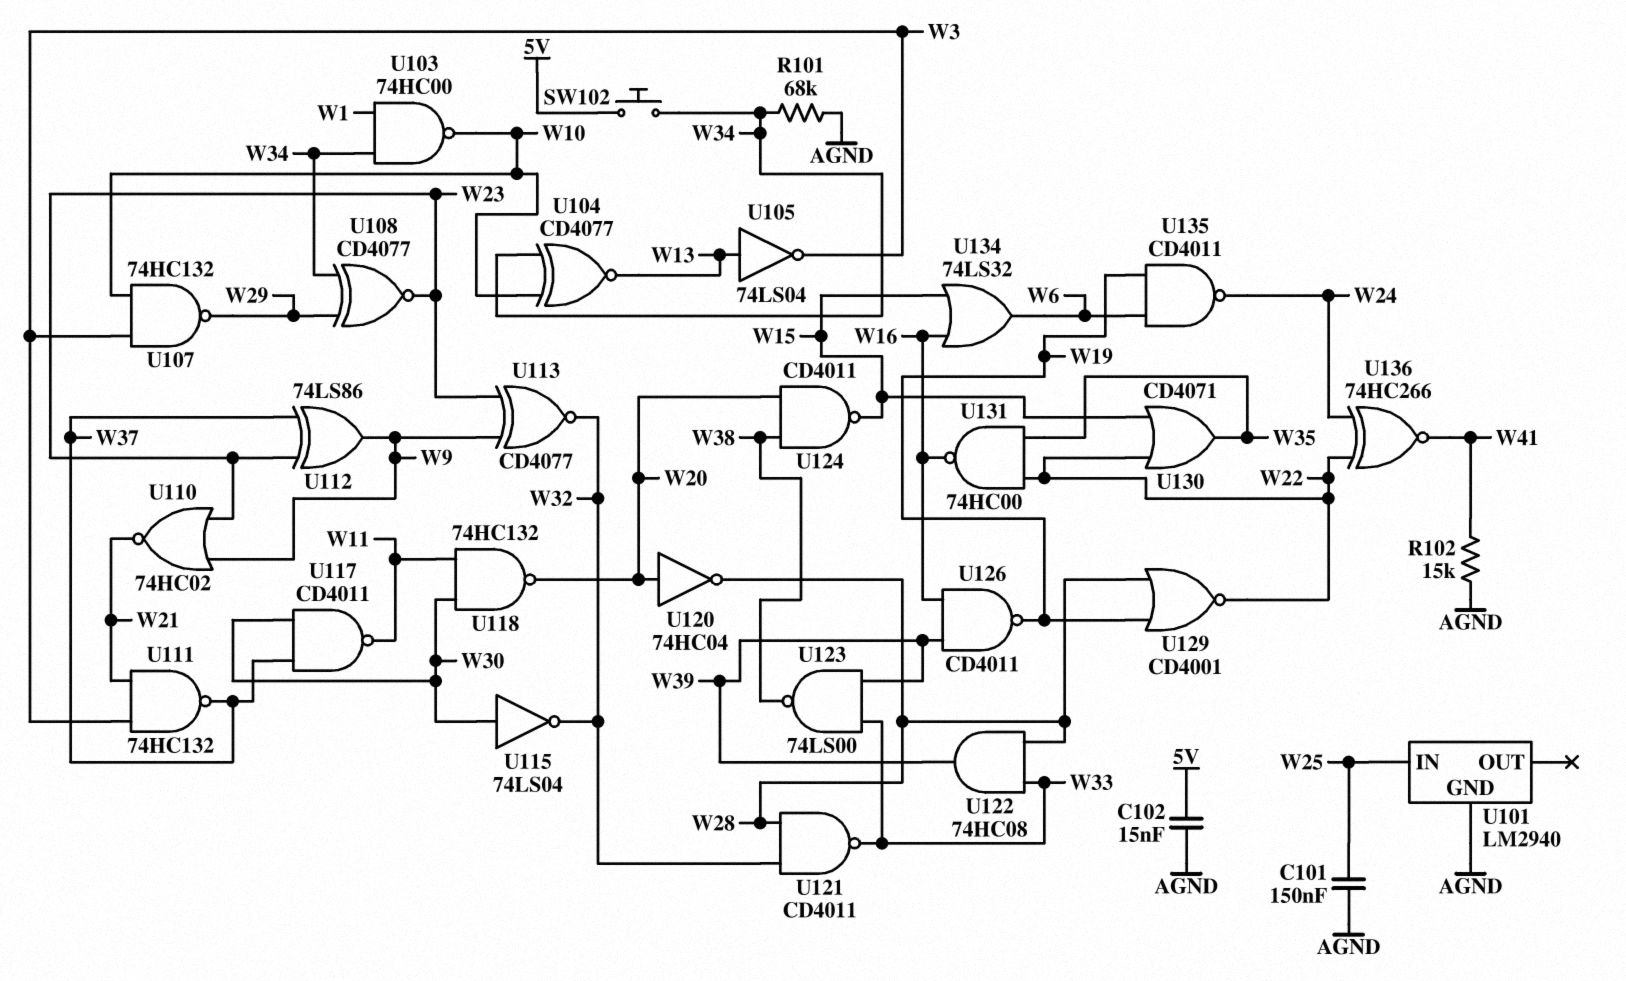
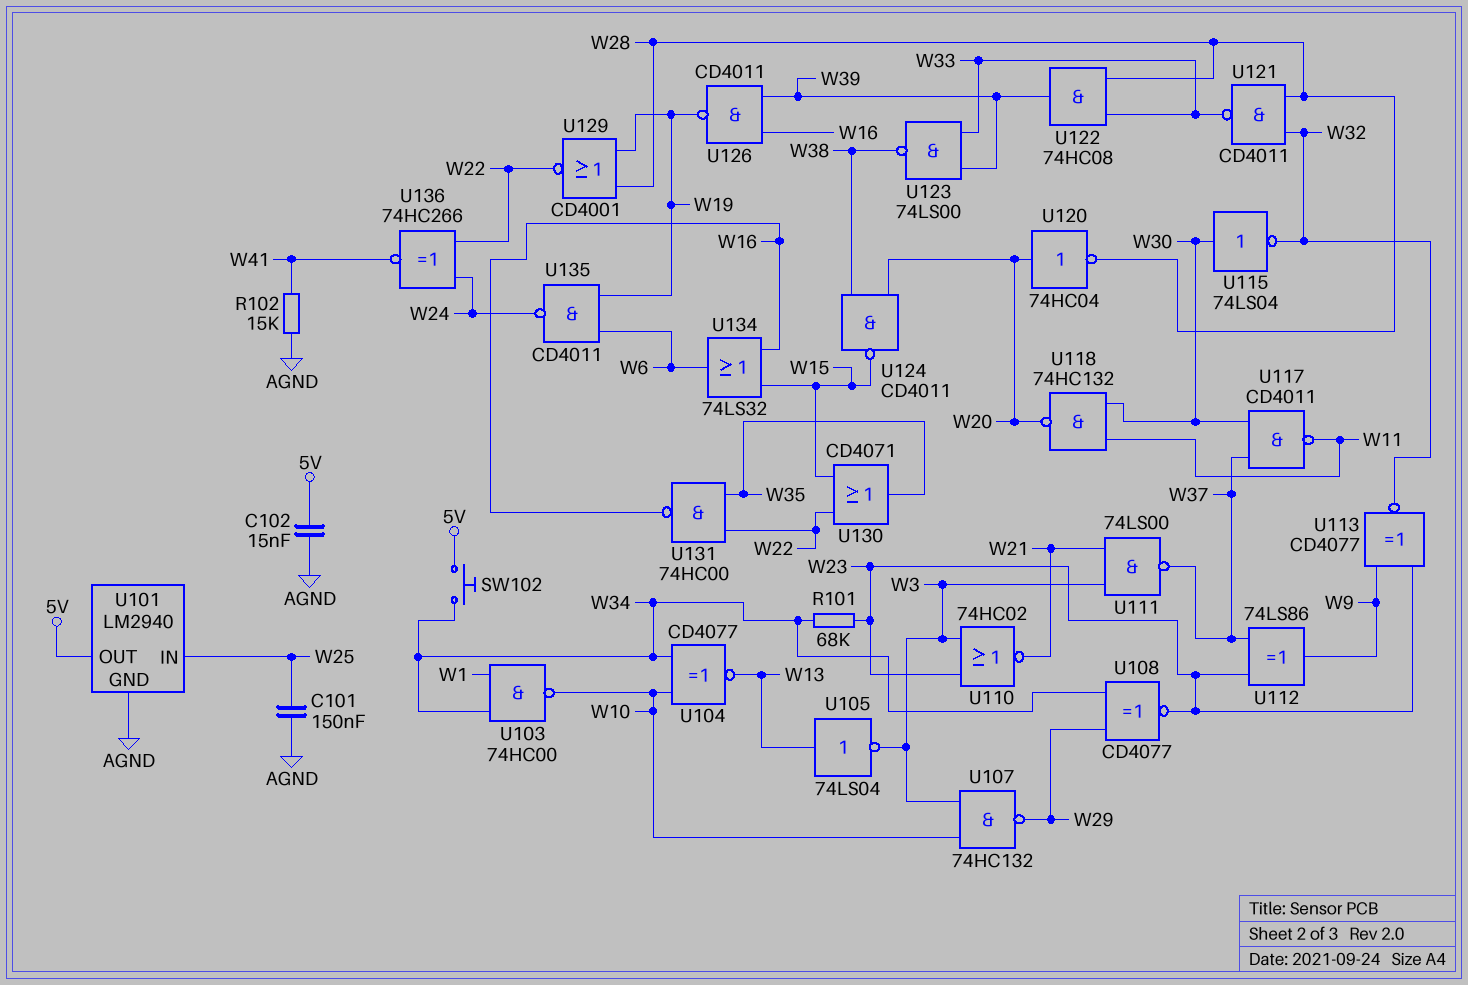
R101: 68k (AGND, W34) -> 68k (W23, W34)
U101 pin OUT: none -> 5V
U110: NOR 74HC02 (in W9, in W23, out W21) -> NOR 74HC02 (in W3, in W23, out W21)
U111: NAND 74HC132 (in W3, in W21, out W37) -> NAND 74LS00 (in W3, in W21, out W37)

